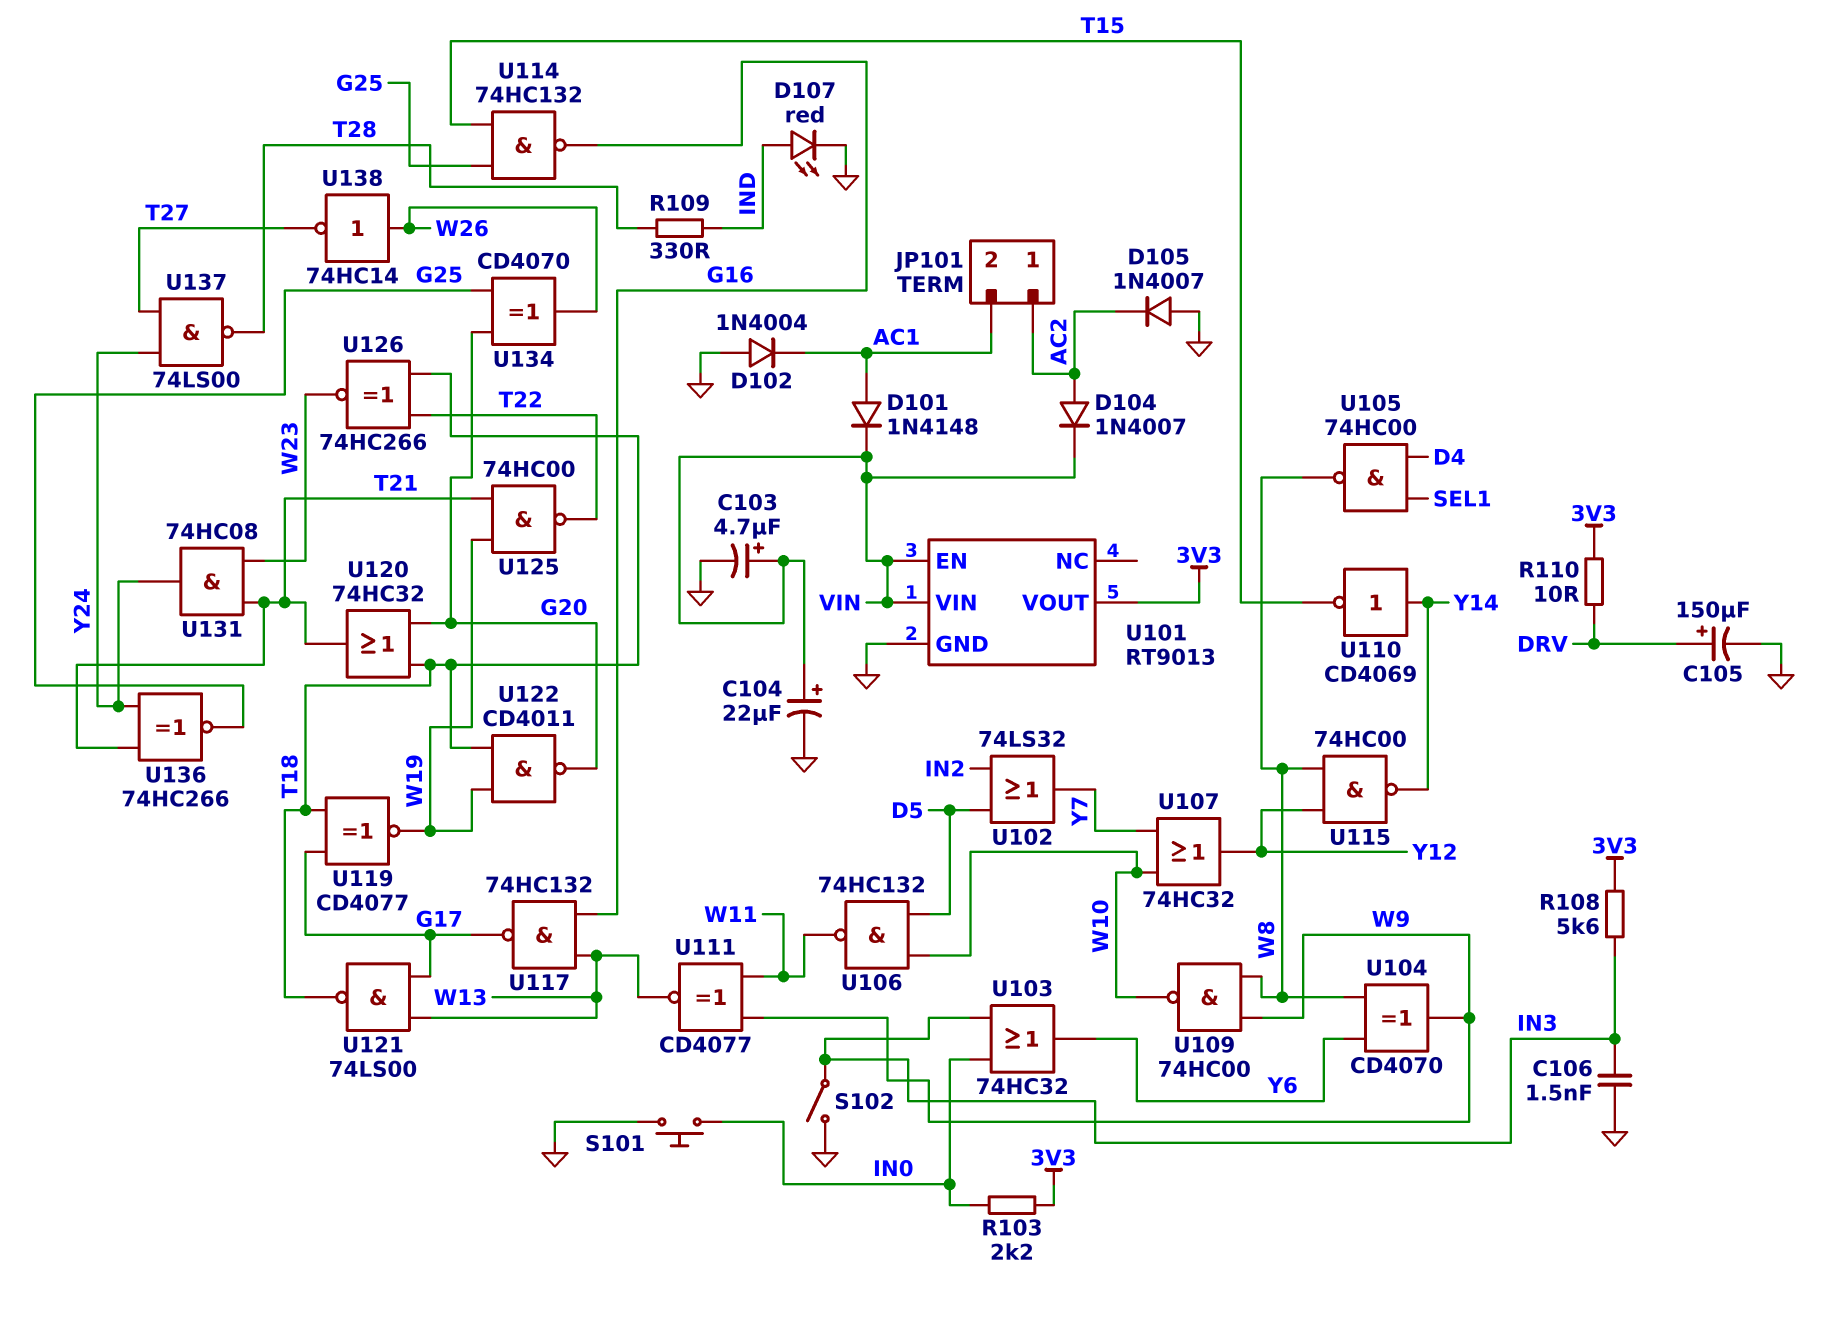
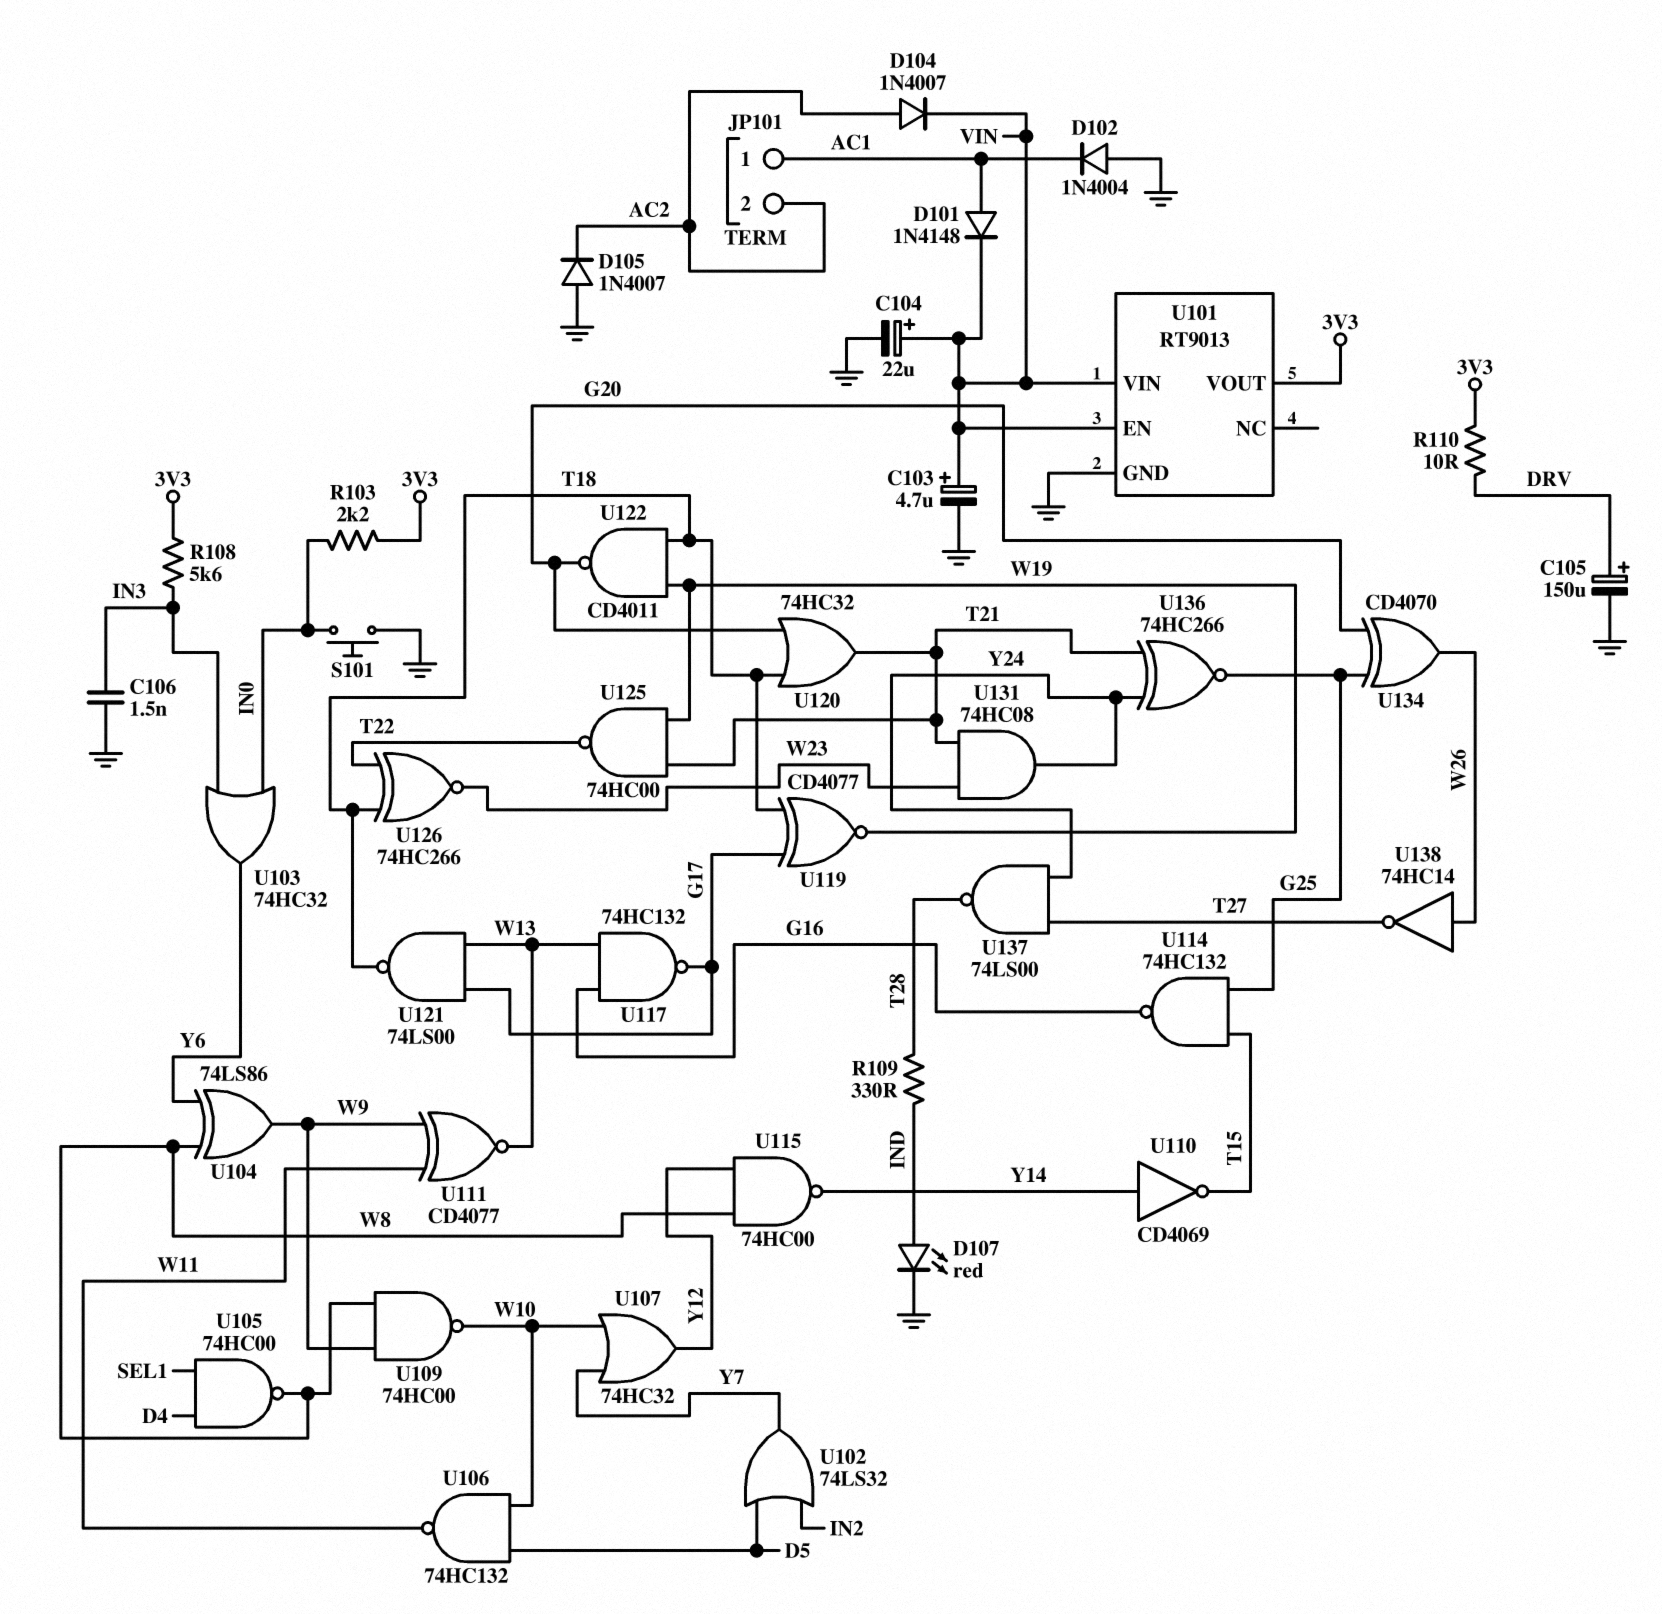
JP101 pin 1: AC2 -> AC1
JP101 pin 2: AC1 -> AC2
S102: switch (GND, IN3) -> none
U104: XOR CD4070 (in W8, in Y6, out W9) -> XOR 74LS86 (in W8, in Y6, out W9)

